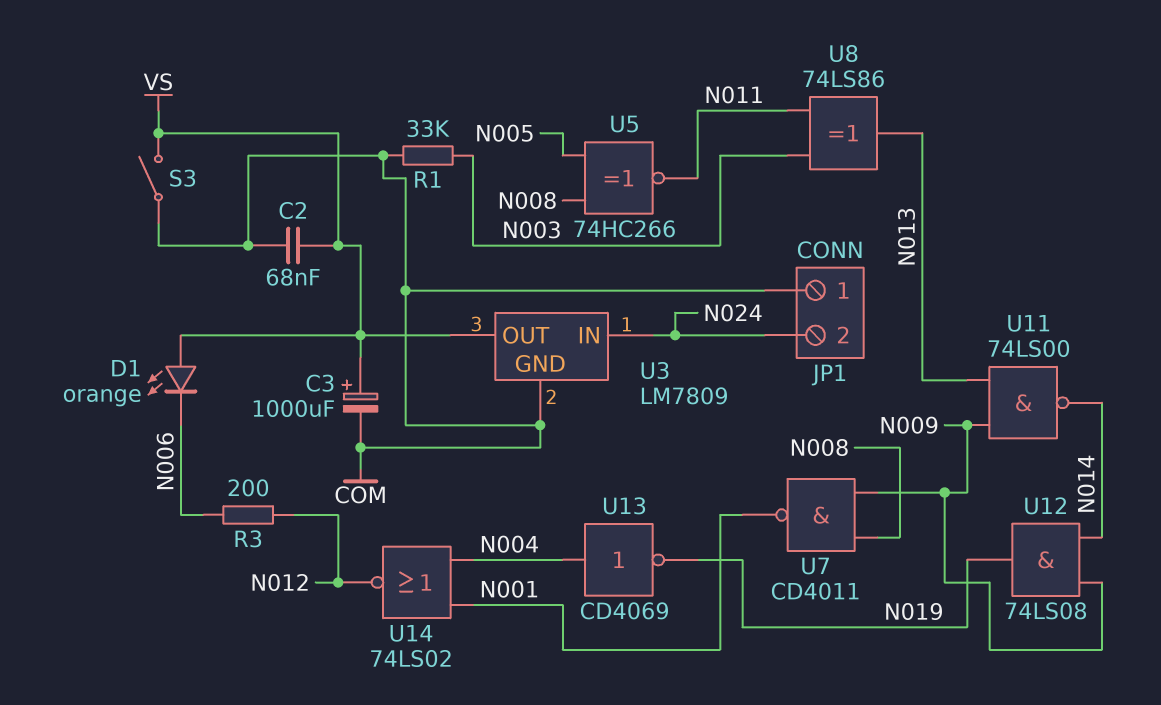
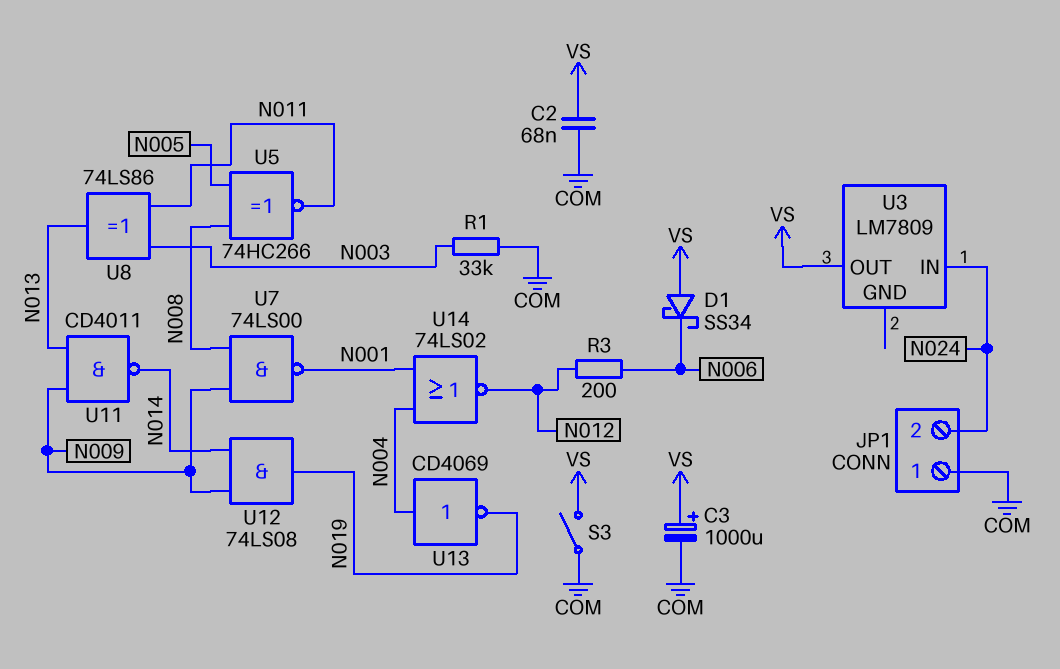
D1: LED orange (A VS, K N006) -> schottky SS34 (A VS, K N006)
U3 pin GND: COM -> none
U7: NAND CD4011 (in N008, in N009, out N001) -> NAND 74LS00 (in N008, in N009, out N001)
U11: NAND 74LS00 (in N009, in N013, out N014) -> NAND CD4011 (in N009, in N013, out N014)

